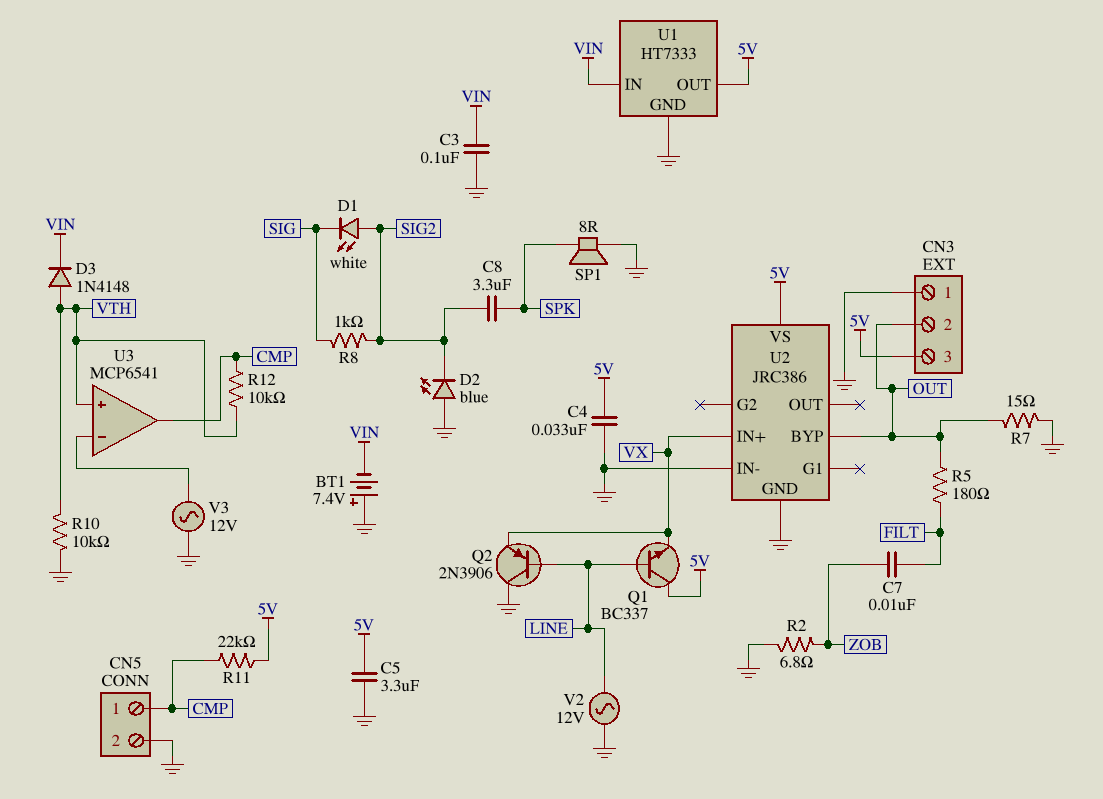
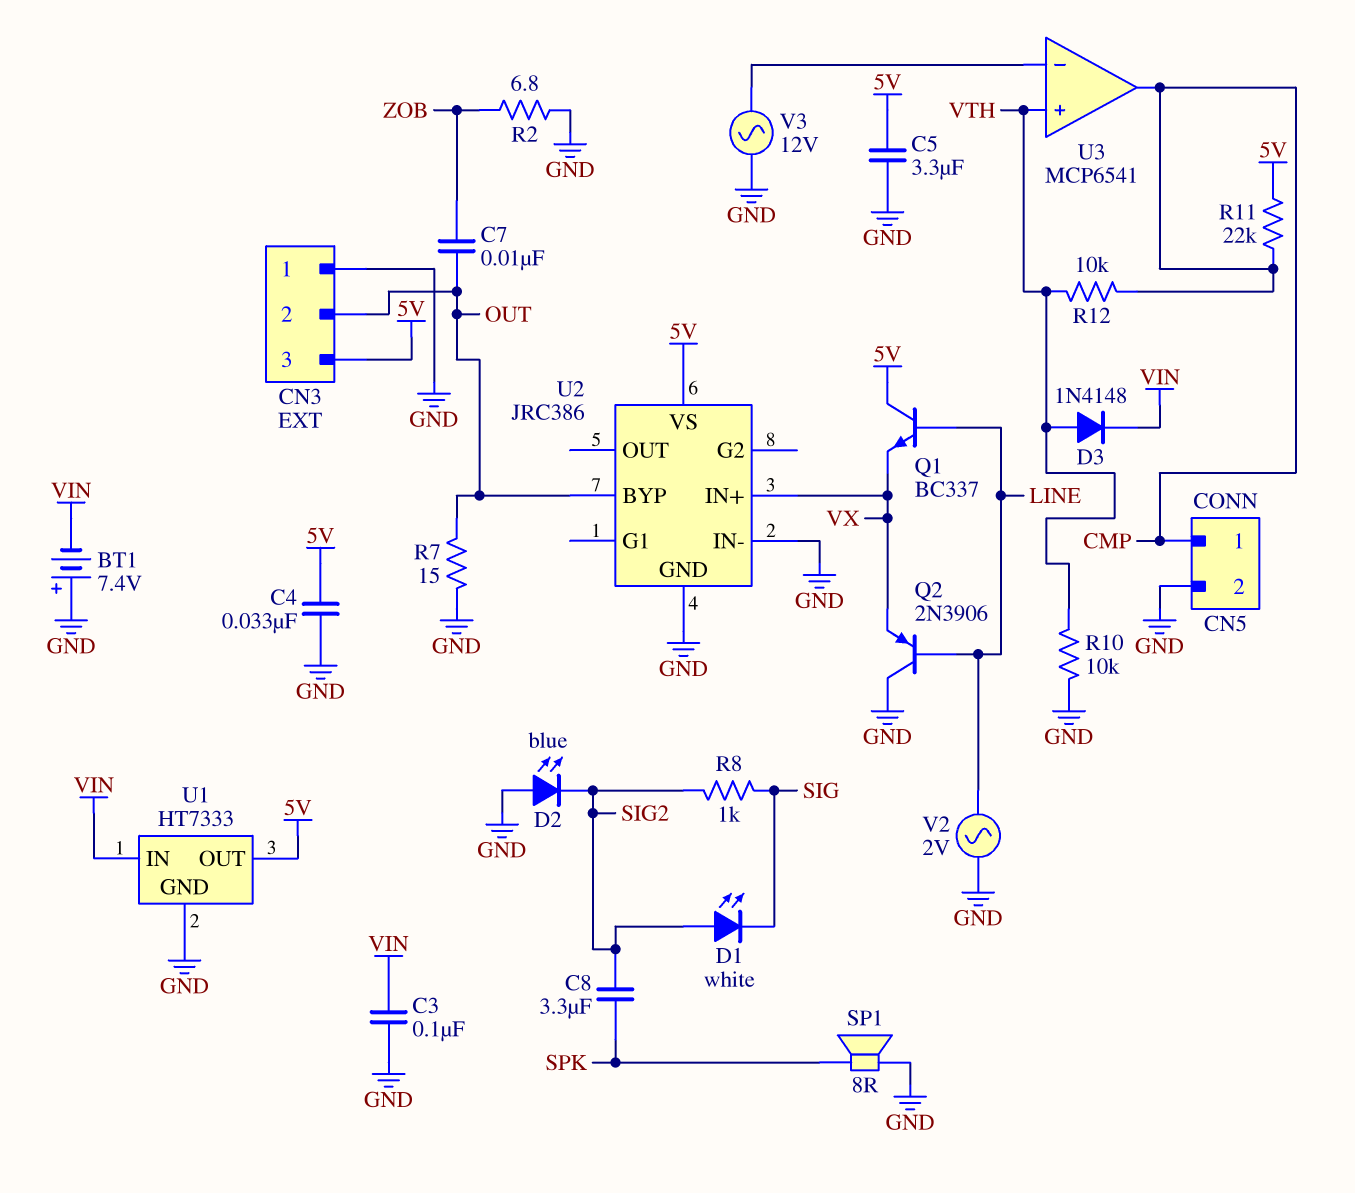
C7: 10nF (FILT, ZOB) -> 10nF (OUT, ZOB)
R5: 180 (FILT, OUT) -> none
V2: AC 12V (GND, LINE) -> AC 2V (GND, LINE)

